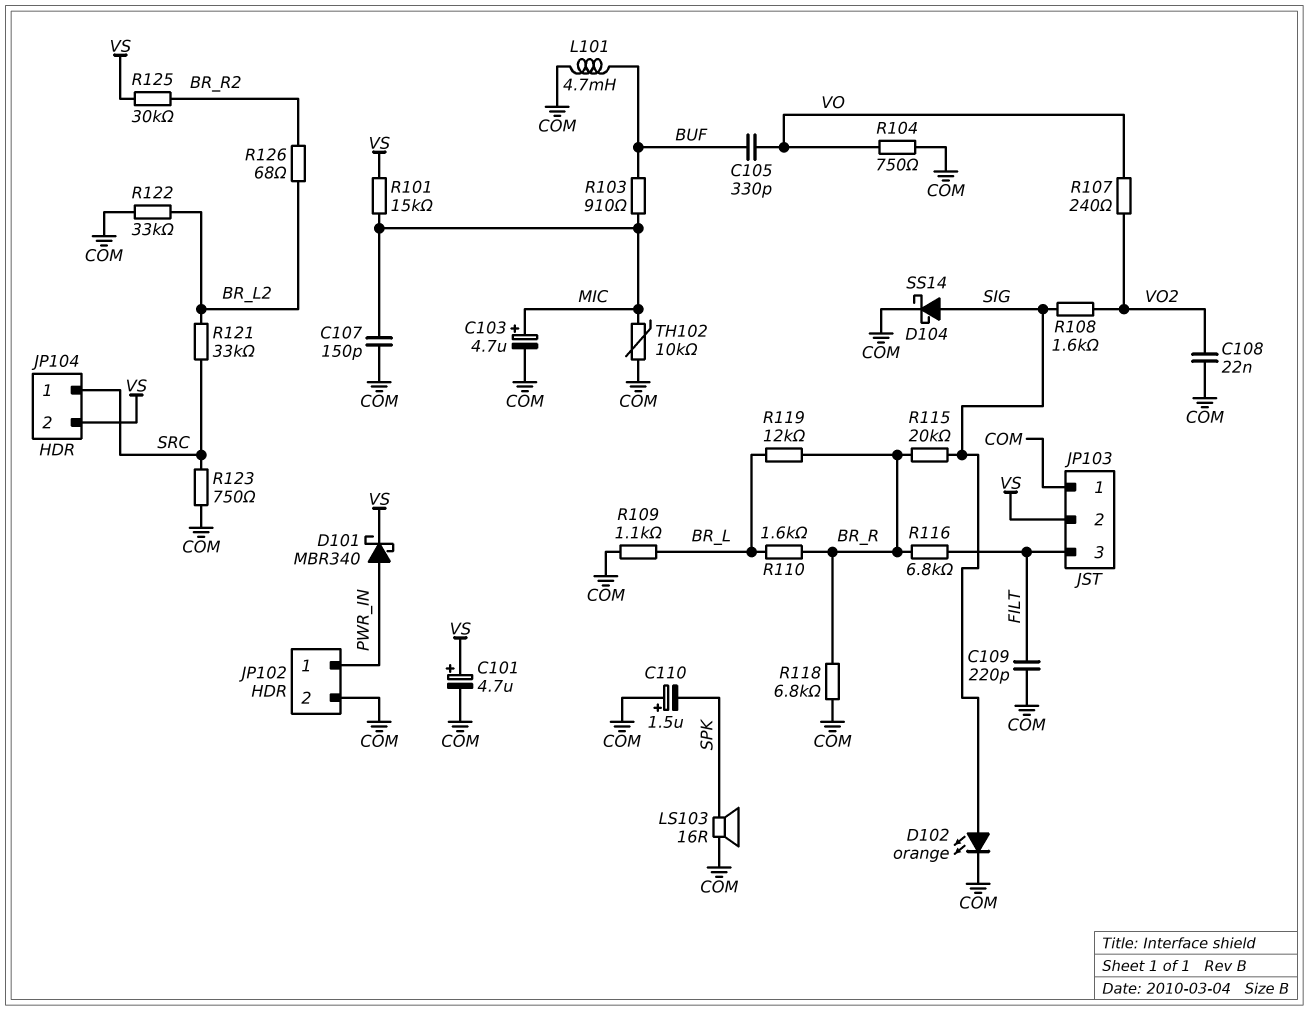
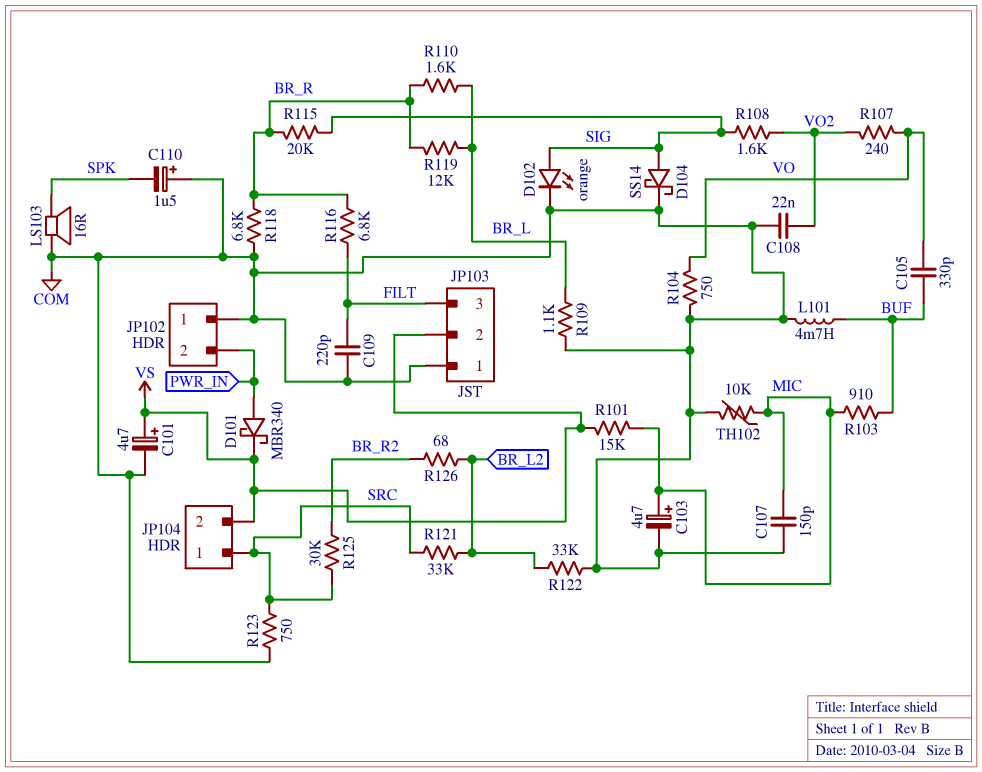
JP102 pin 1: PWR_IN -> COM
JP102 pin 2: COM -> PWR_IN
R125: 30k (BR_R2, VS) -> 30k (BR_R2, SRC)

